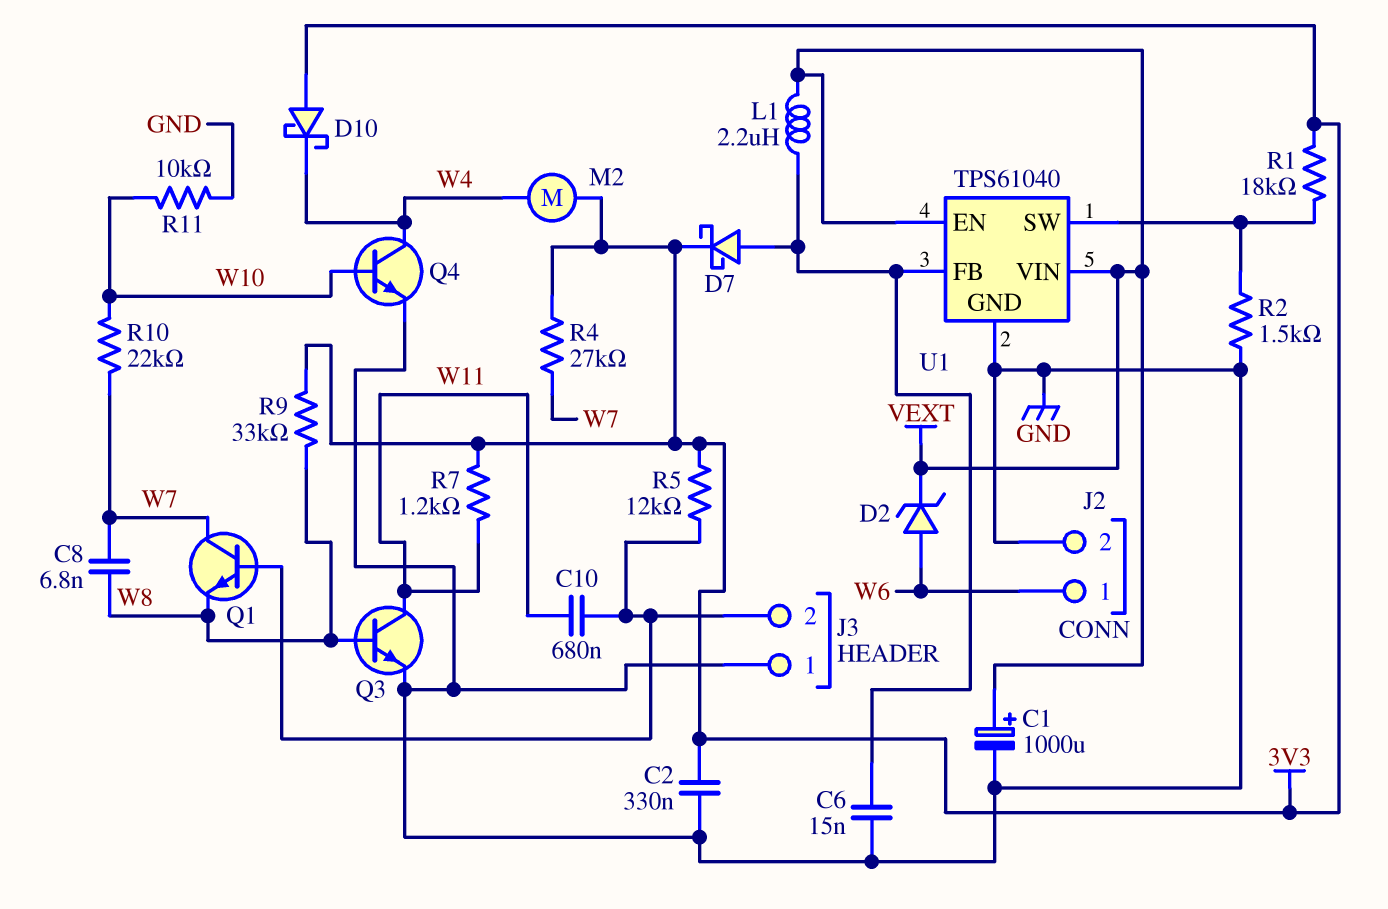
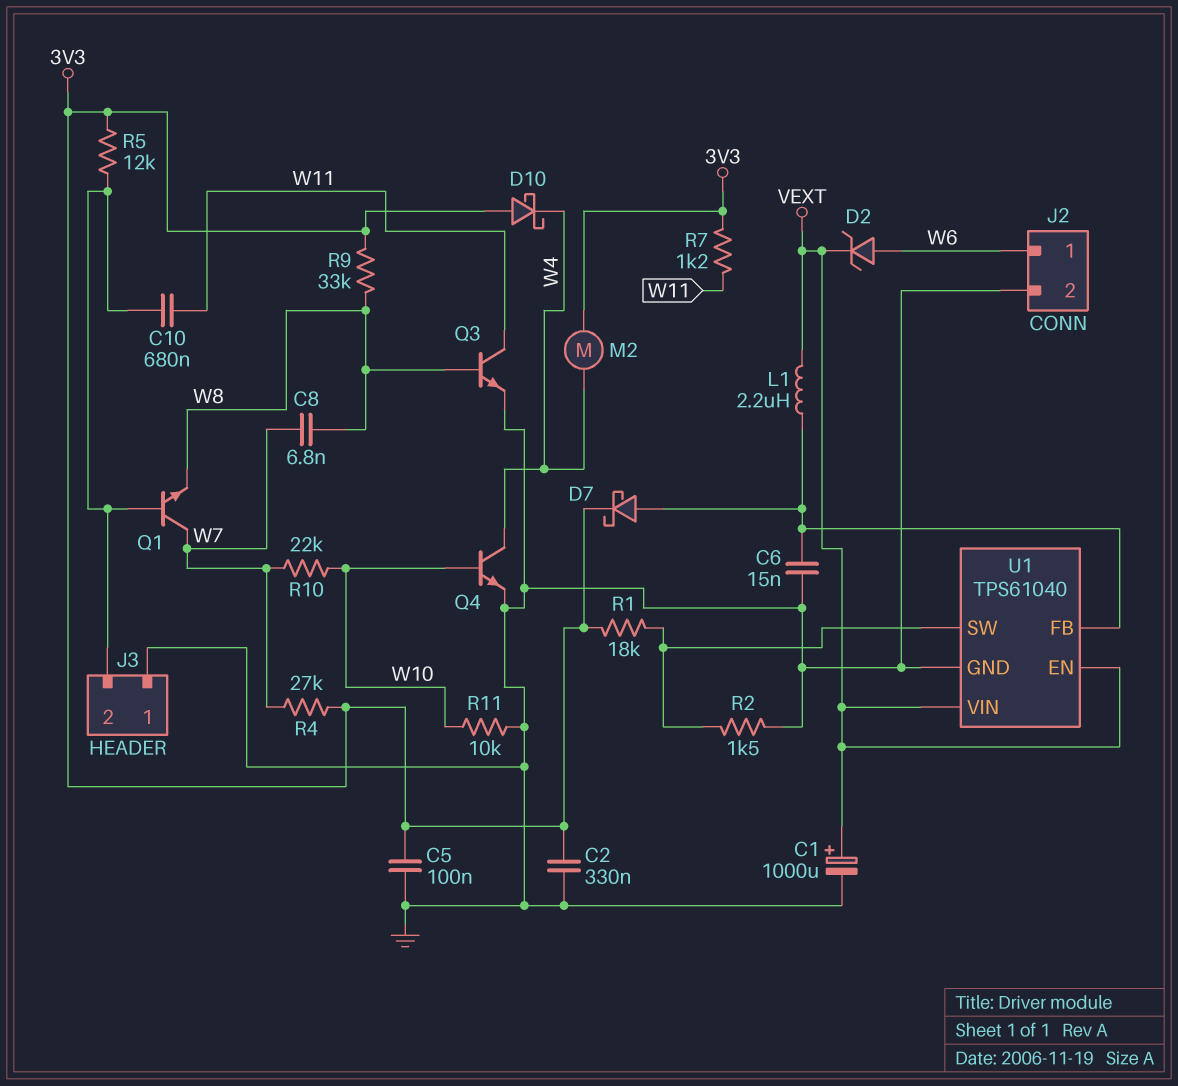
C5: none -> 100nF (3V3, GND)

